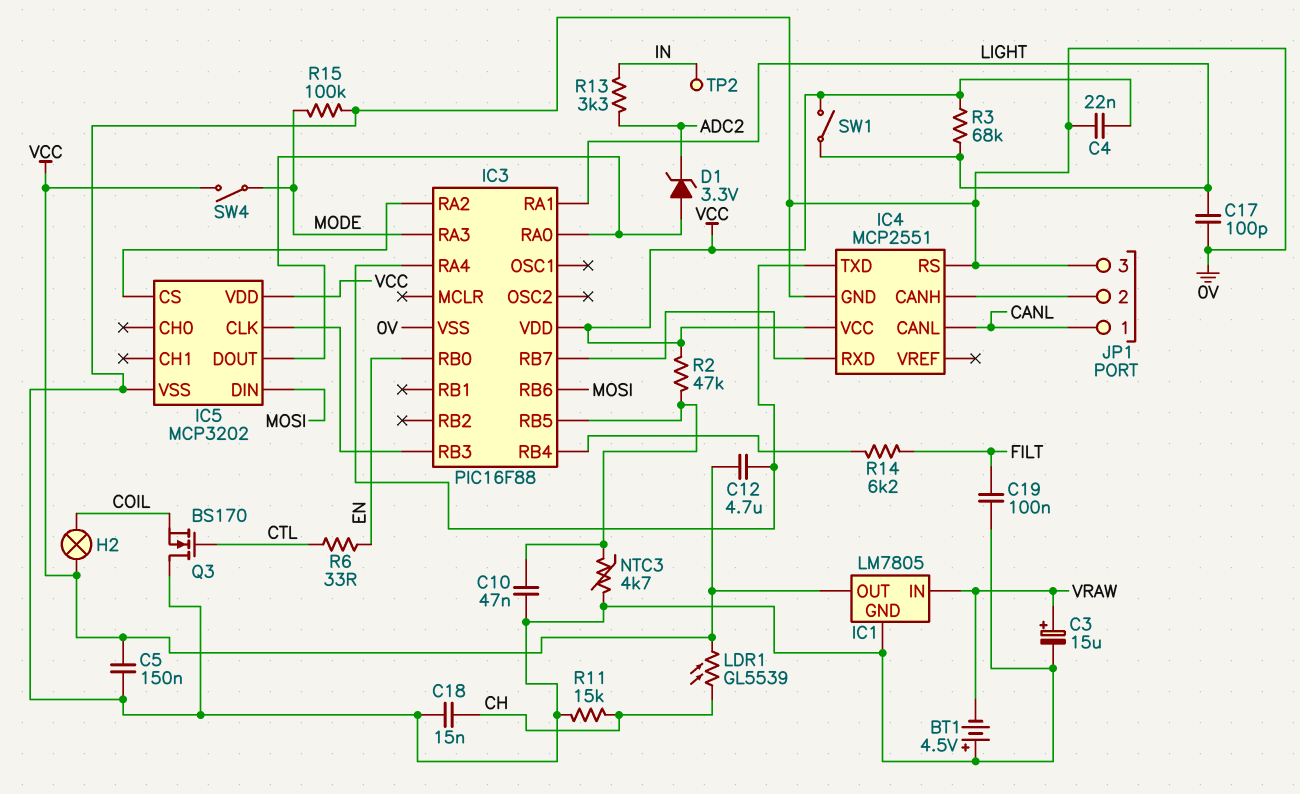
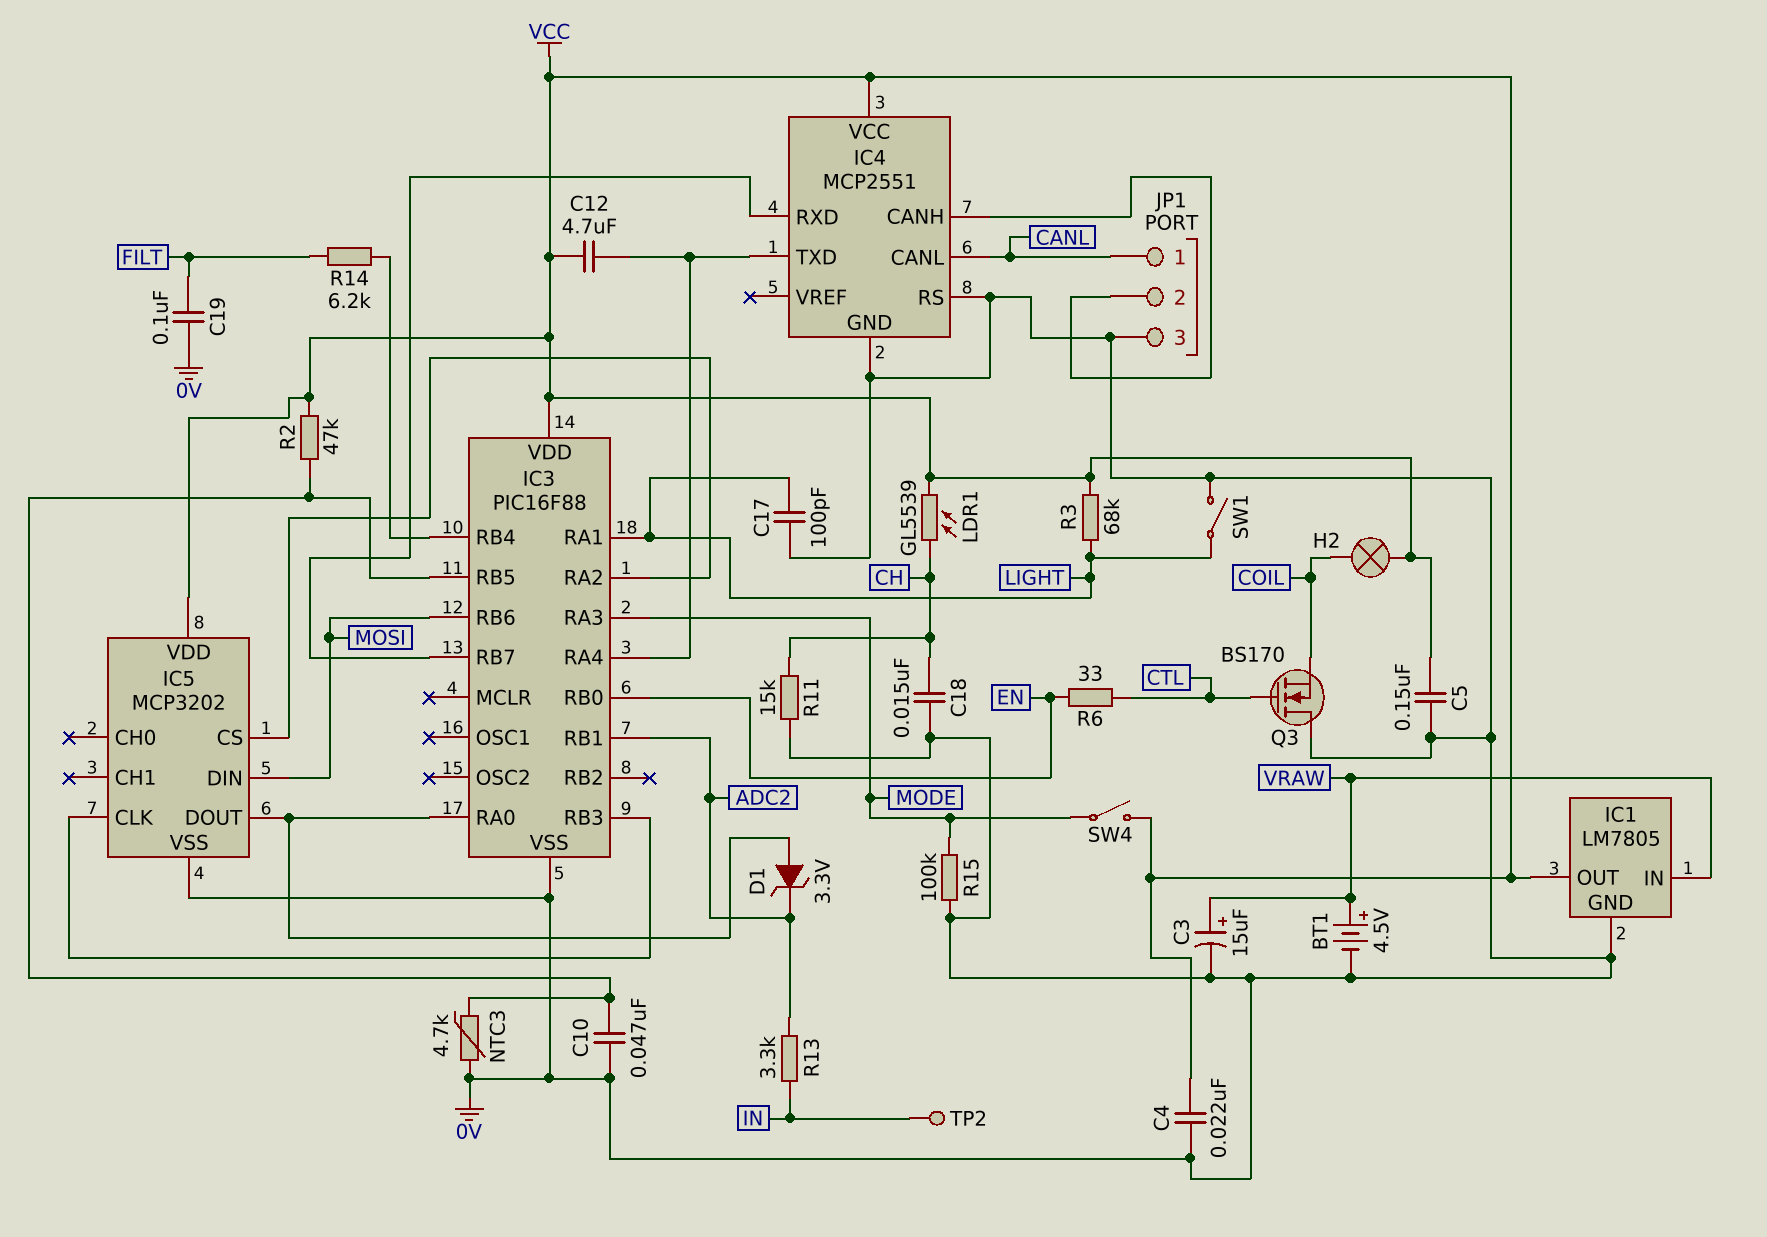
BT1: 4.5V (plus 0V, minus VRAW) -> 4.5V (plus VRAW, minus 0V)
IC3 pin RB1: none -> ADC2
SW1: switch (LIGHT, VCC) -> switch (0V, LIGHT)

